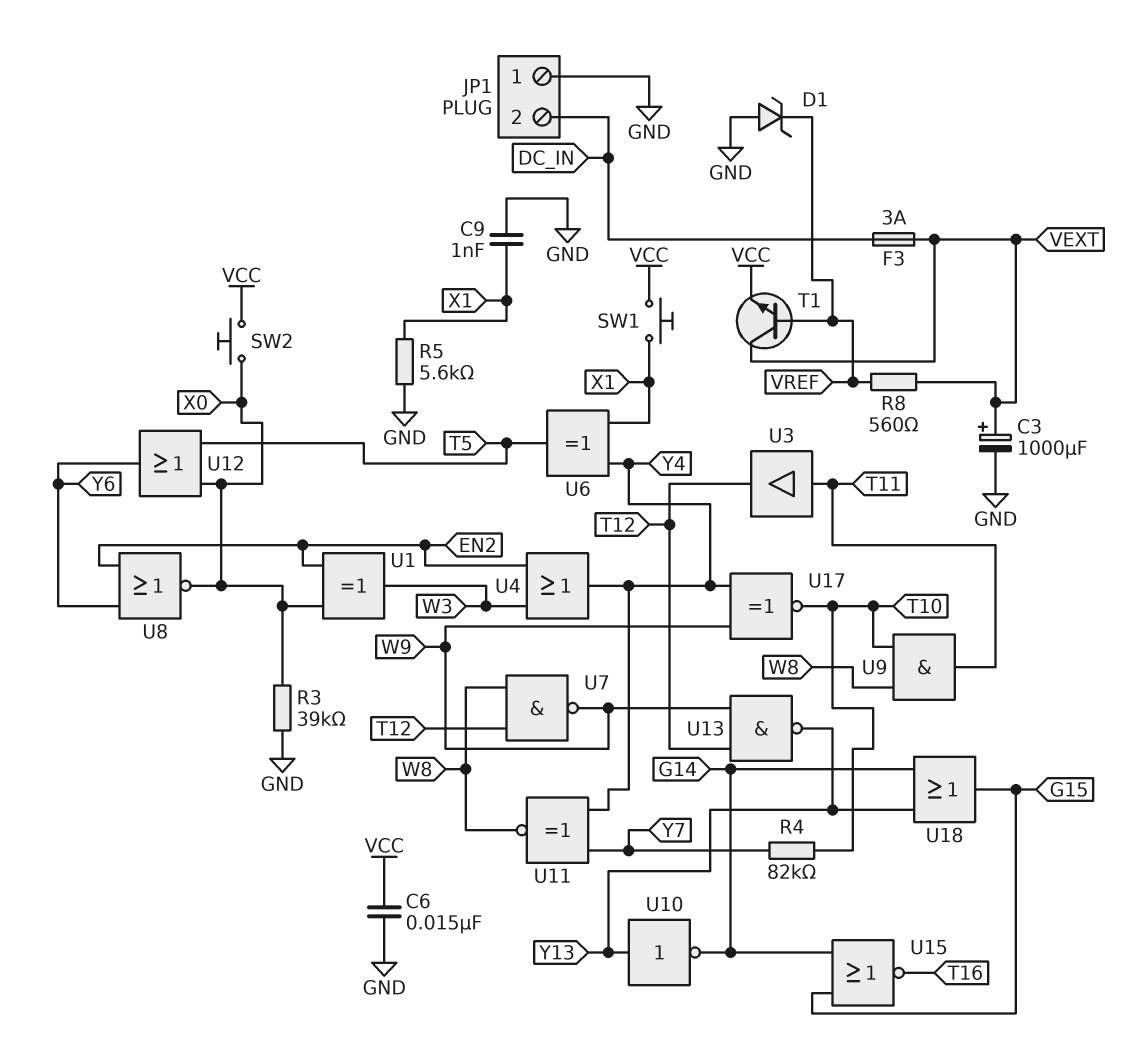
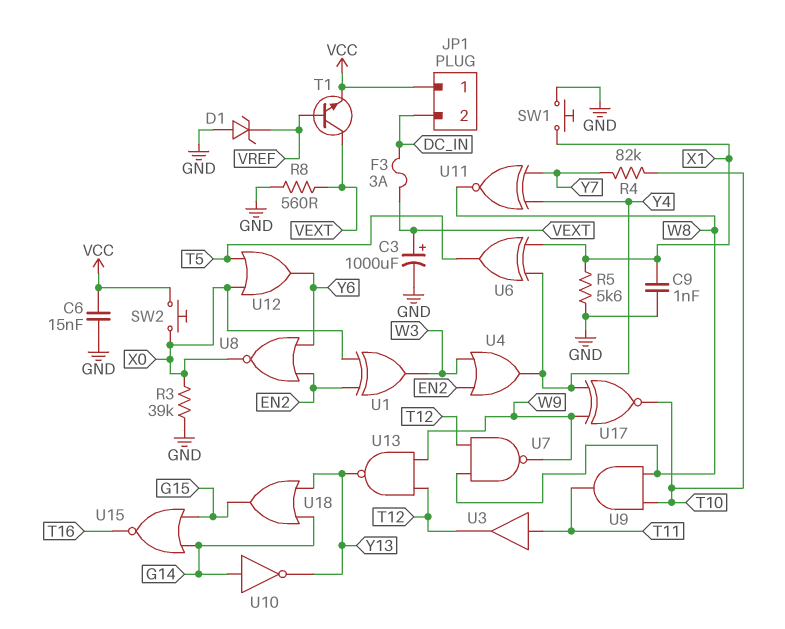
JP1 pin 1: GND -> VCC
R8: 560 (VEXT, VREF) -> 560 (GND, VEXT)
SW1: button (VCC, X1) -> button (GND, X1)
U10: NOT (in Y13, out G14) -> NOT (in G14, out Y13)

